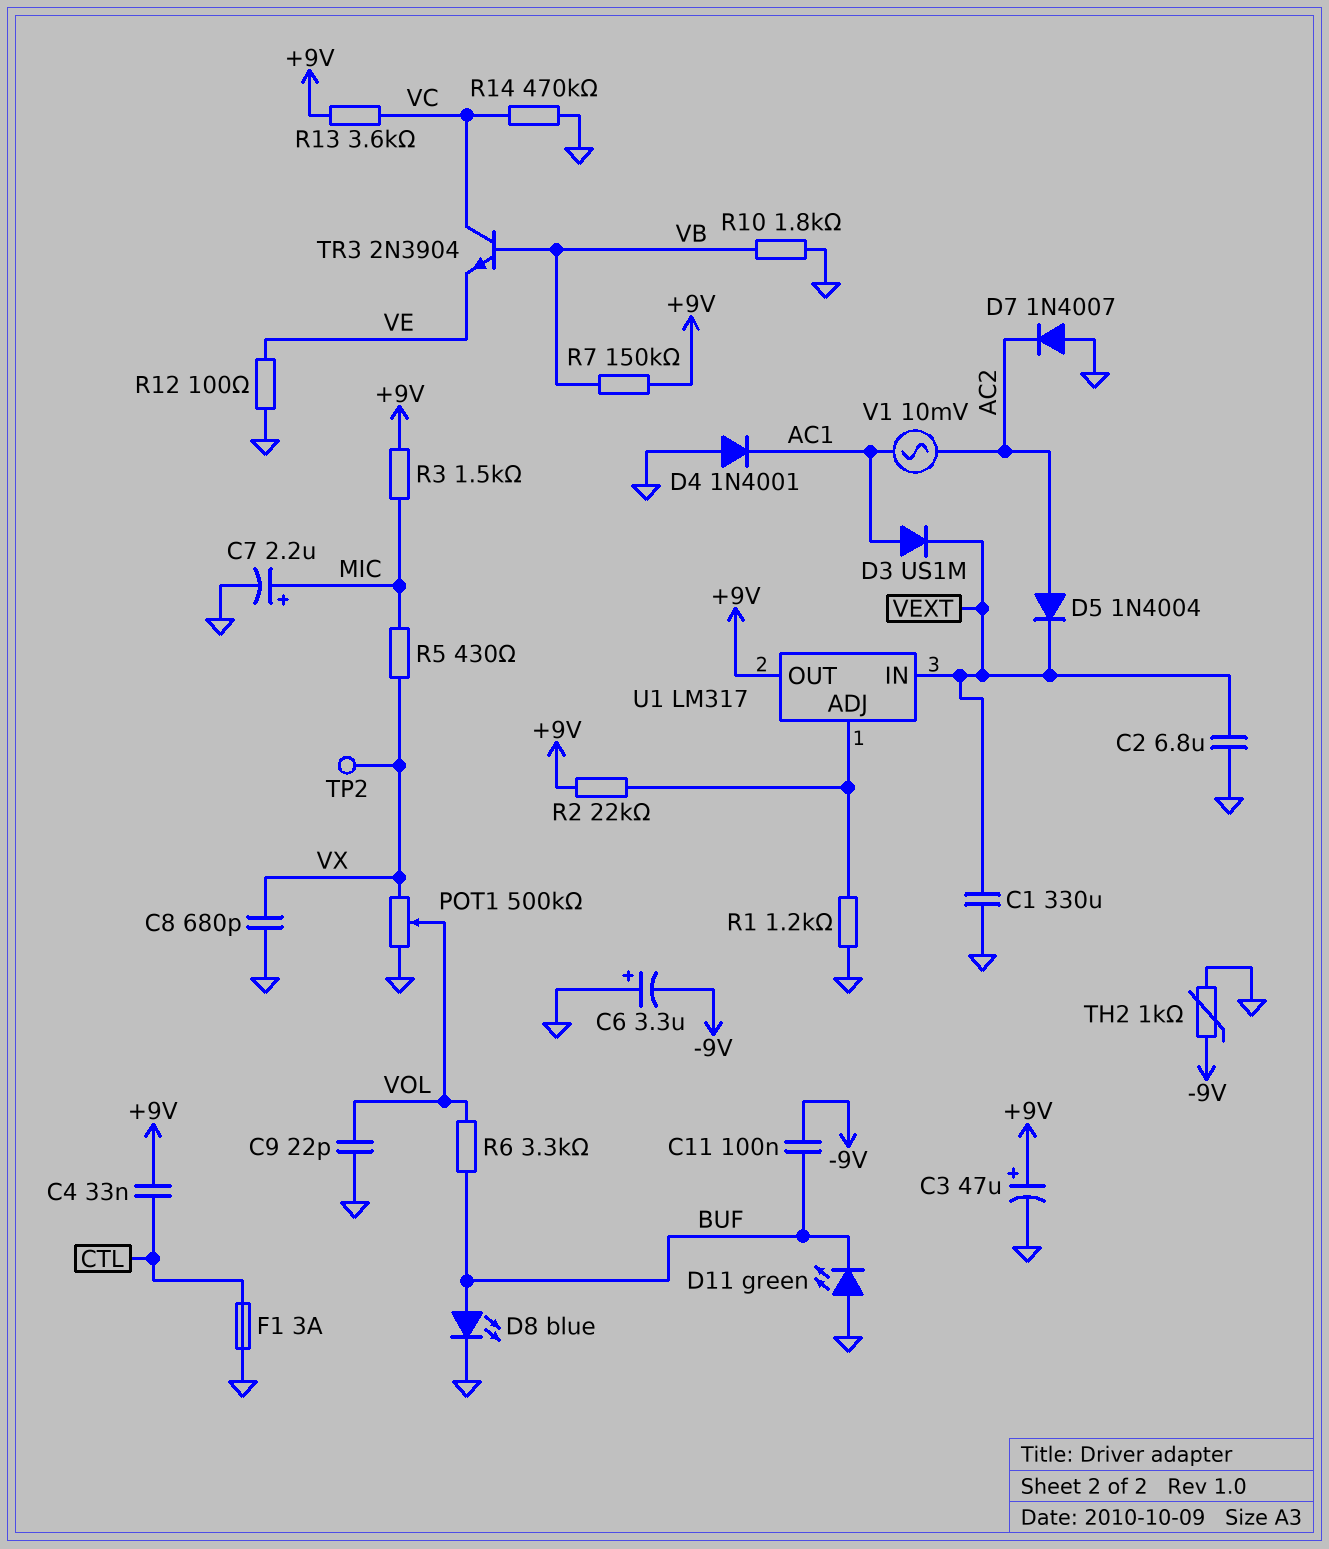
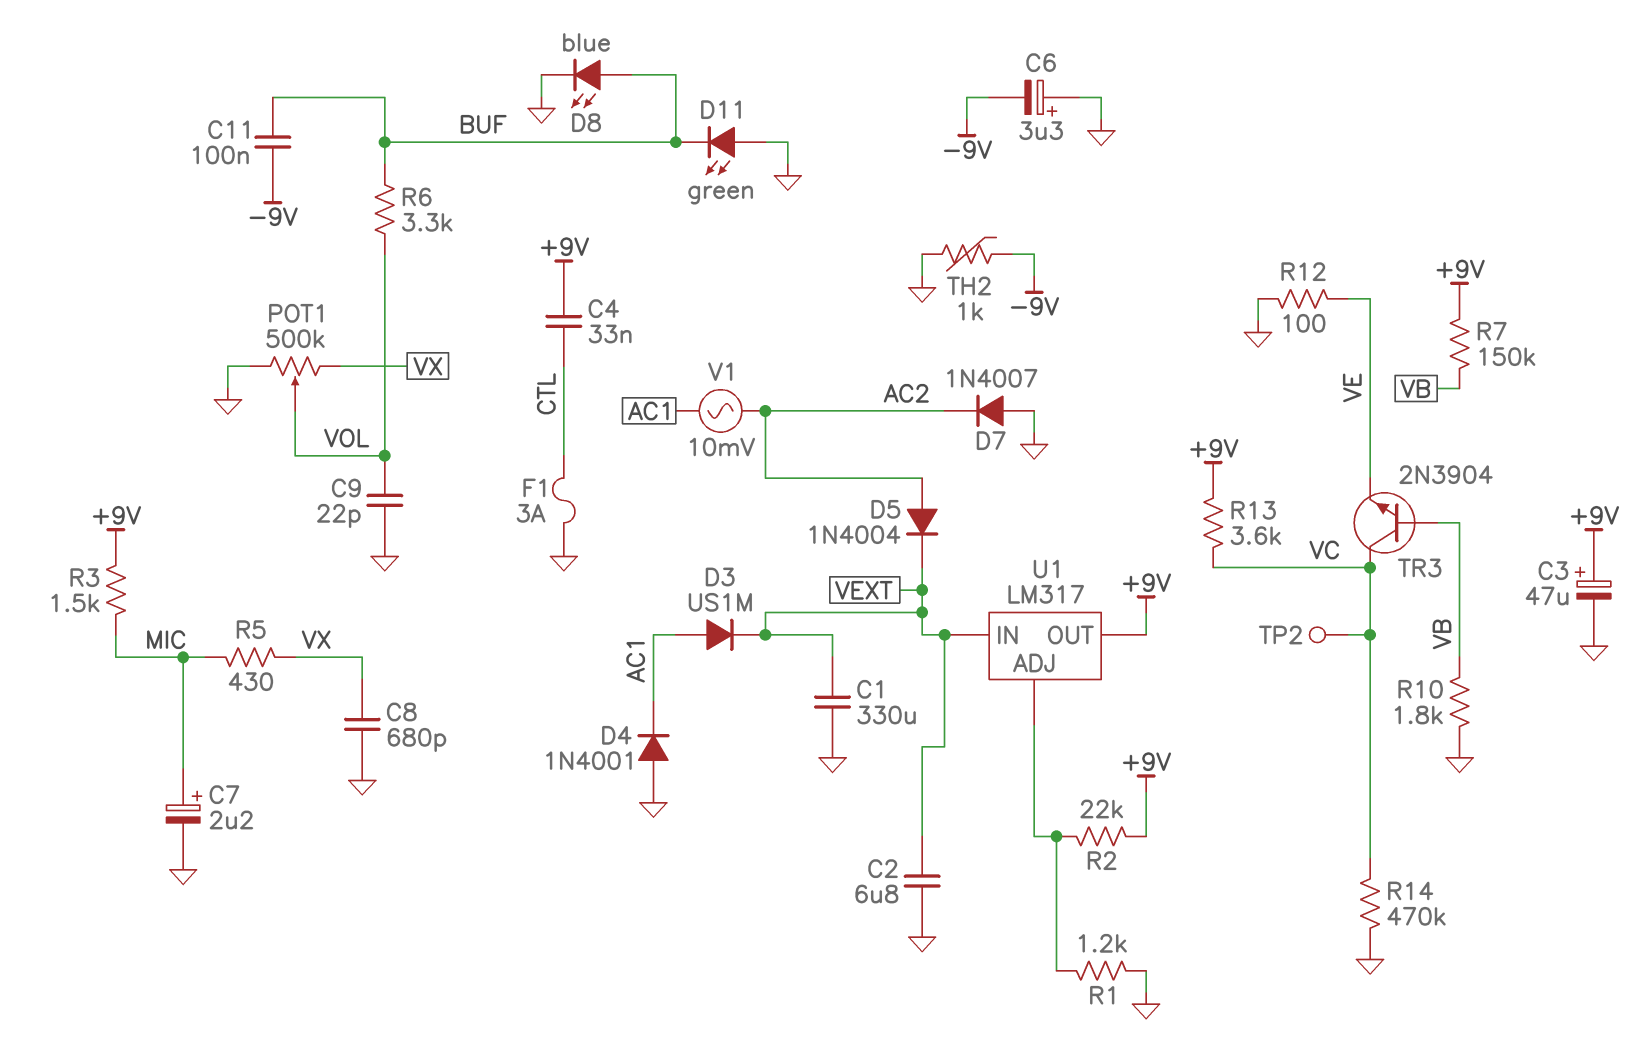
TP2: test point (VX) -> test point (VC)

